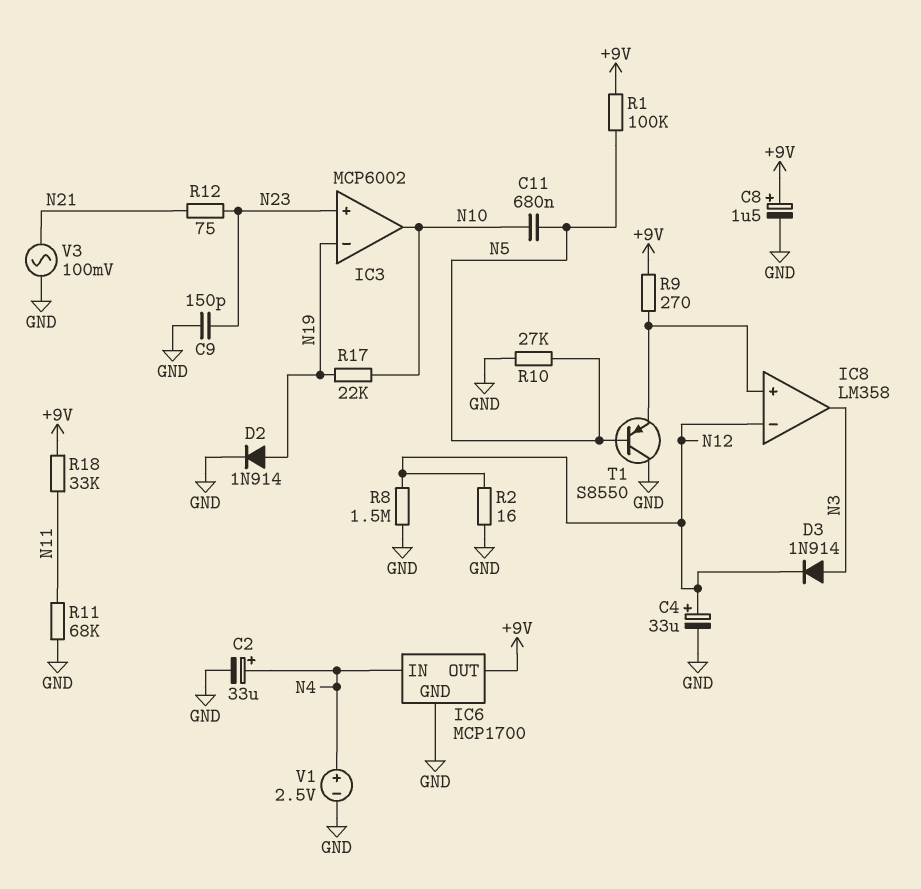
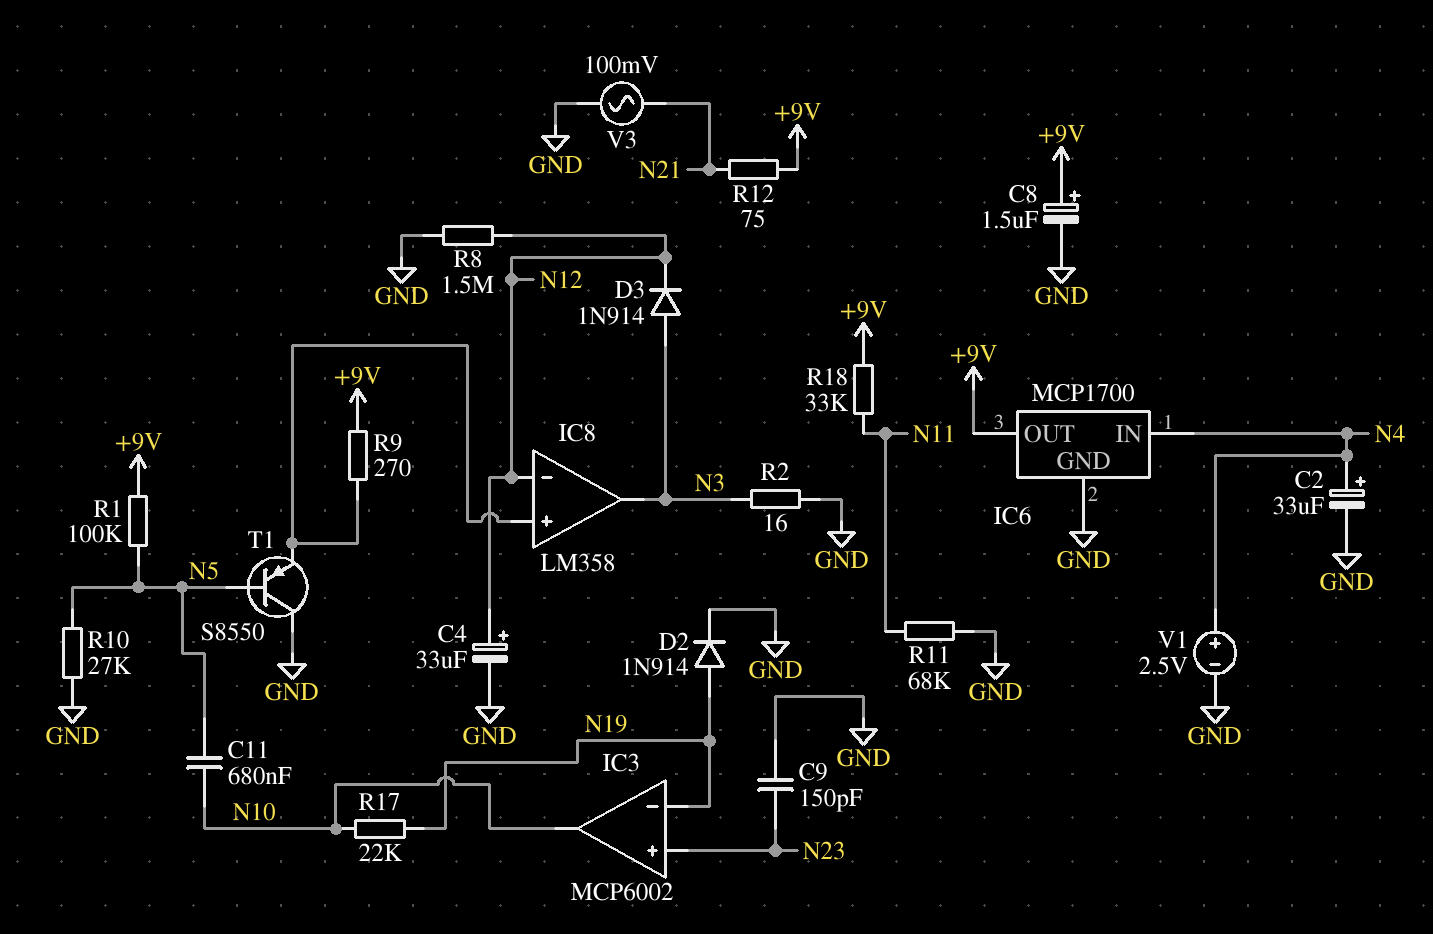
R2: 16 (GND, N12) -> 16 (GND, N3)
R12: 75 (N21, N23) -> 75 (+9V, N21)

